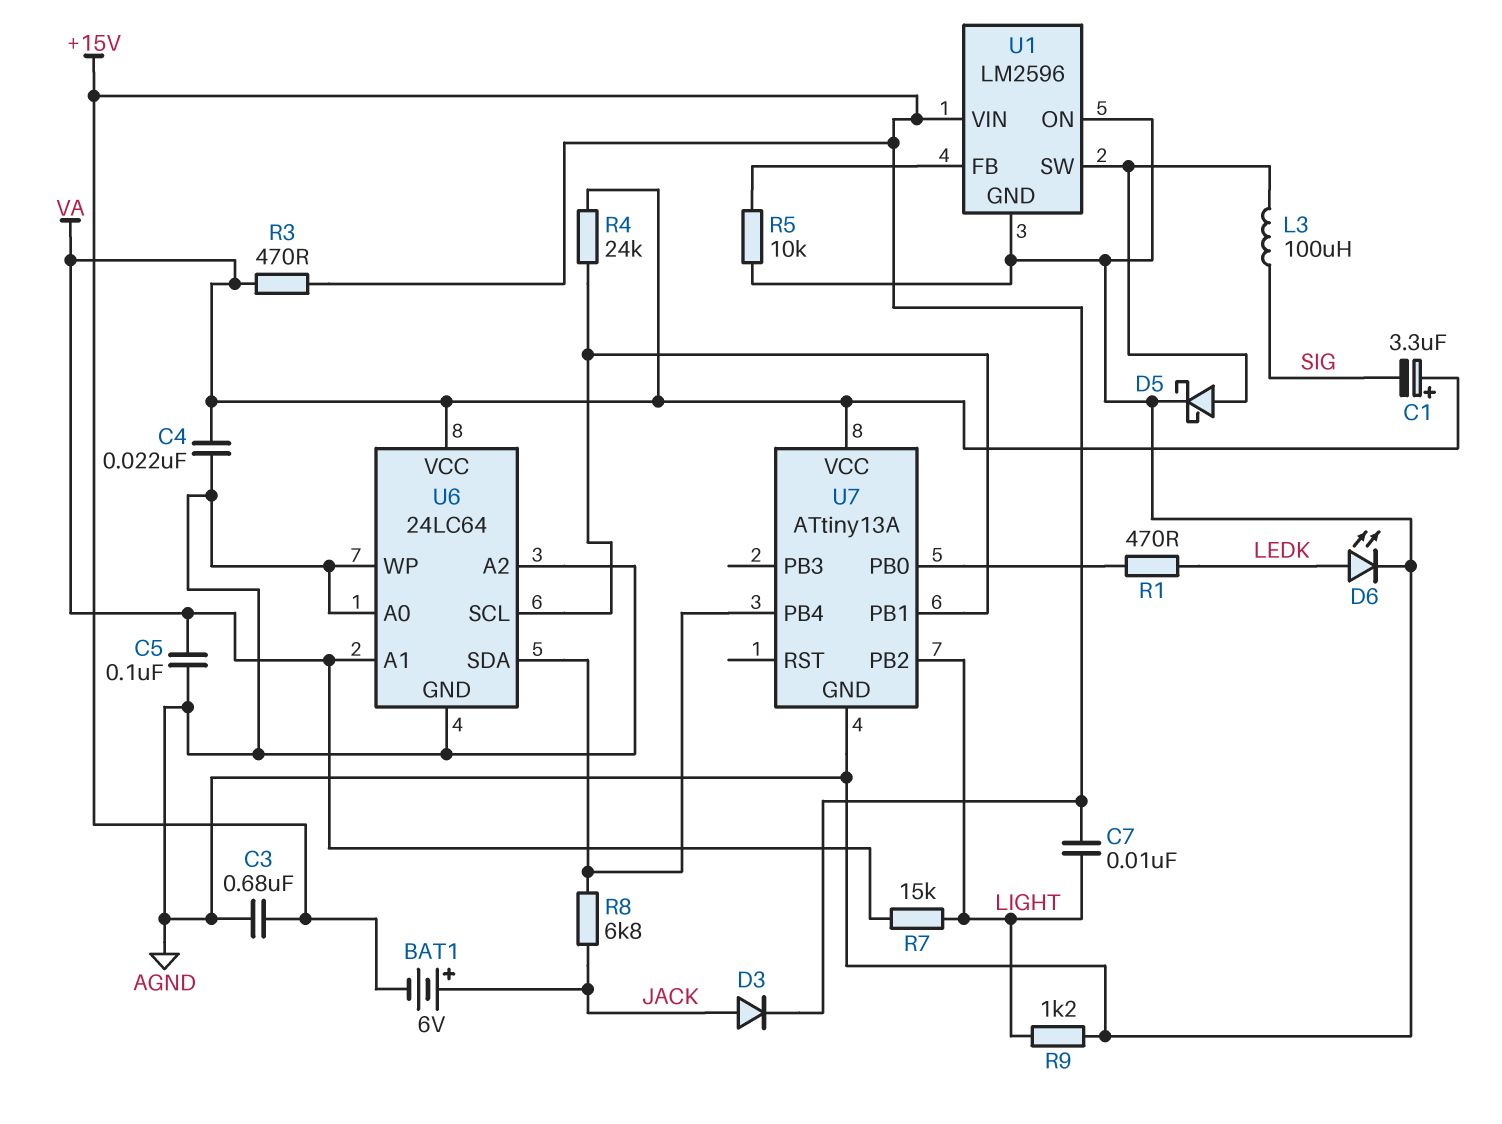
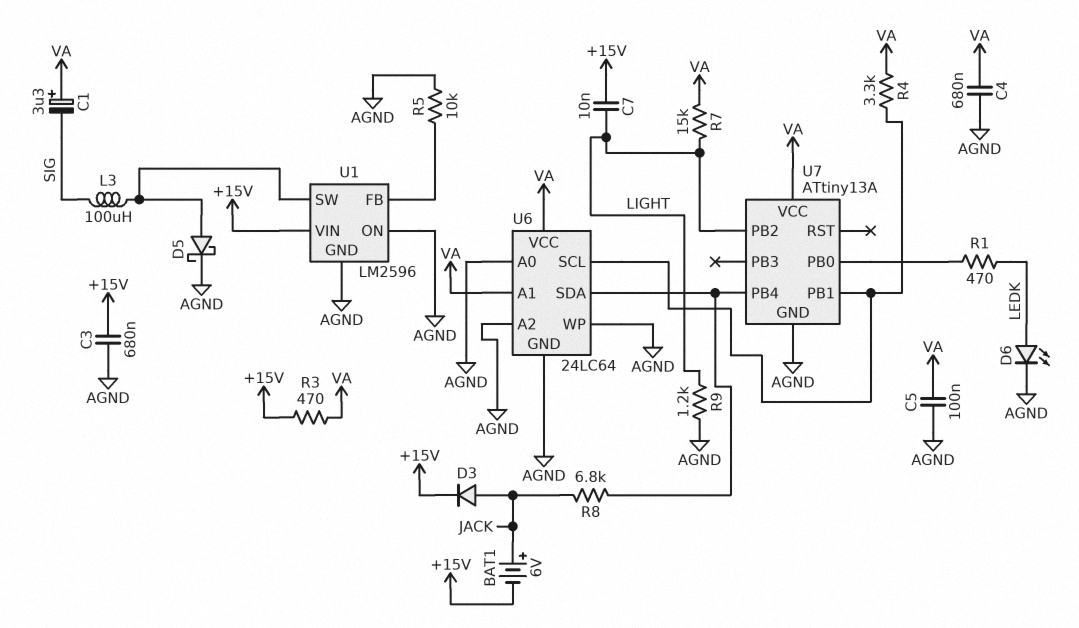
C4: 22nF (AGND, VA) -> 680nF (AGND, VA)
R4: 24k (U6/SCL, VA) -> 3.3k (U6/SCL, VA)

